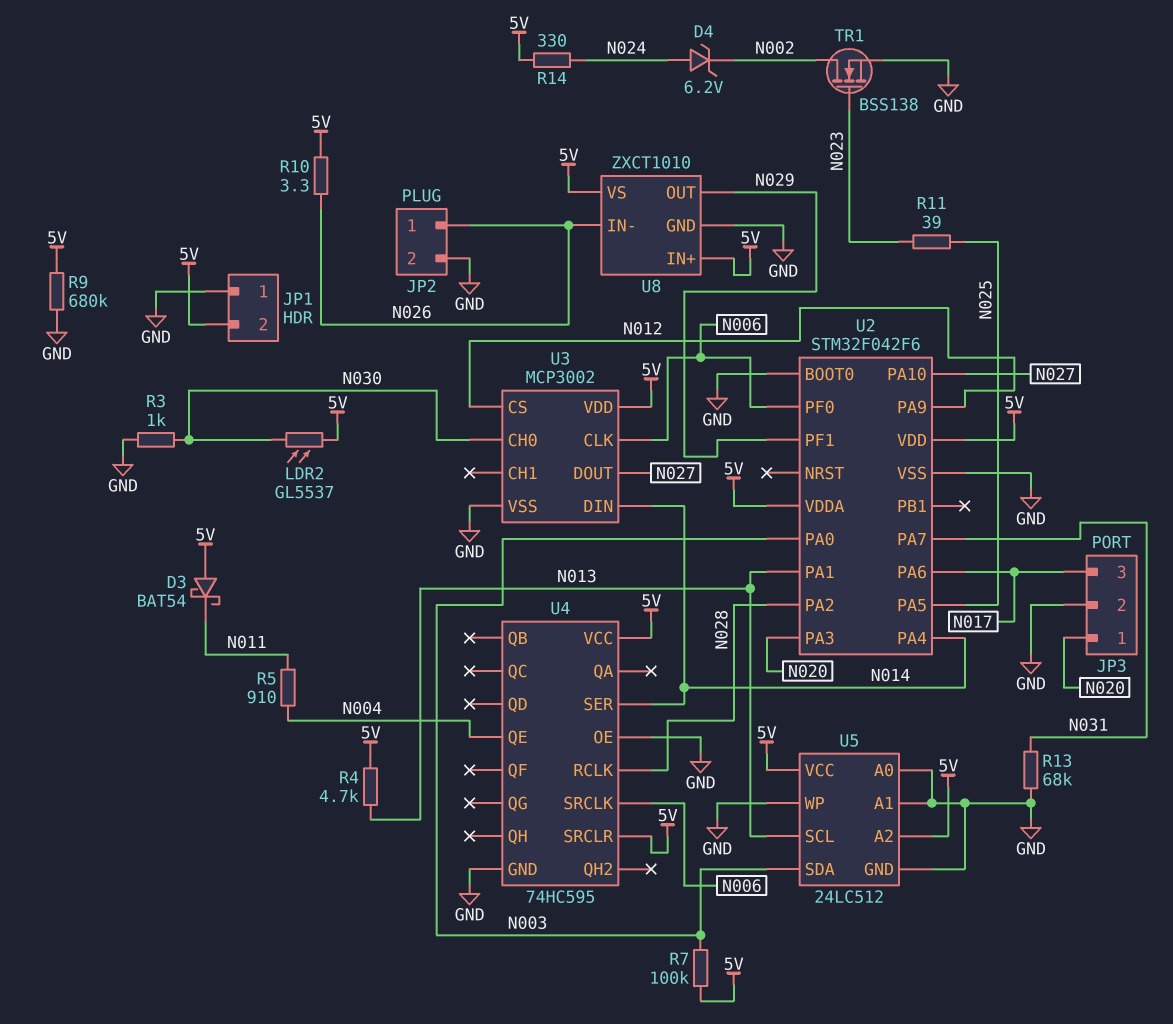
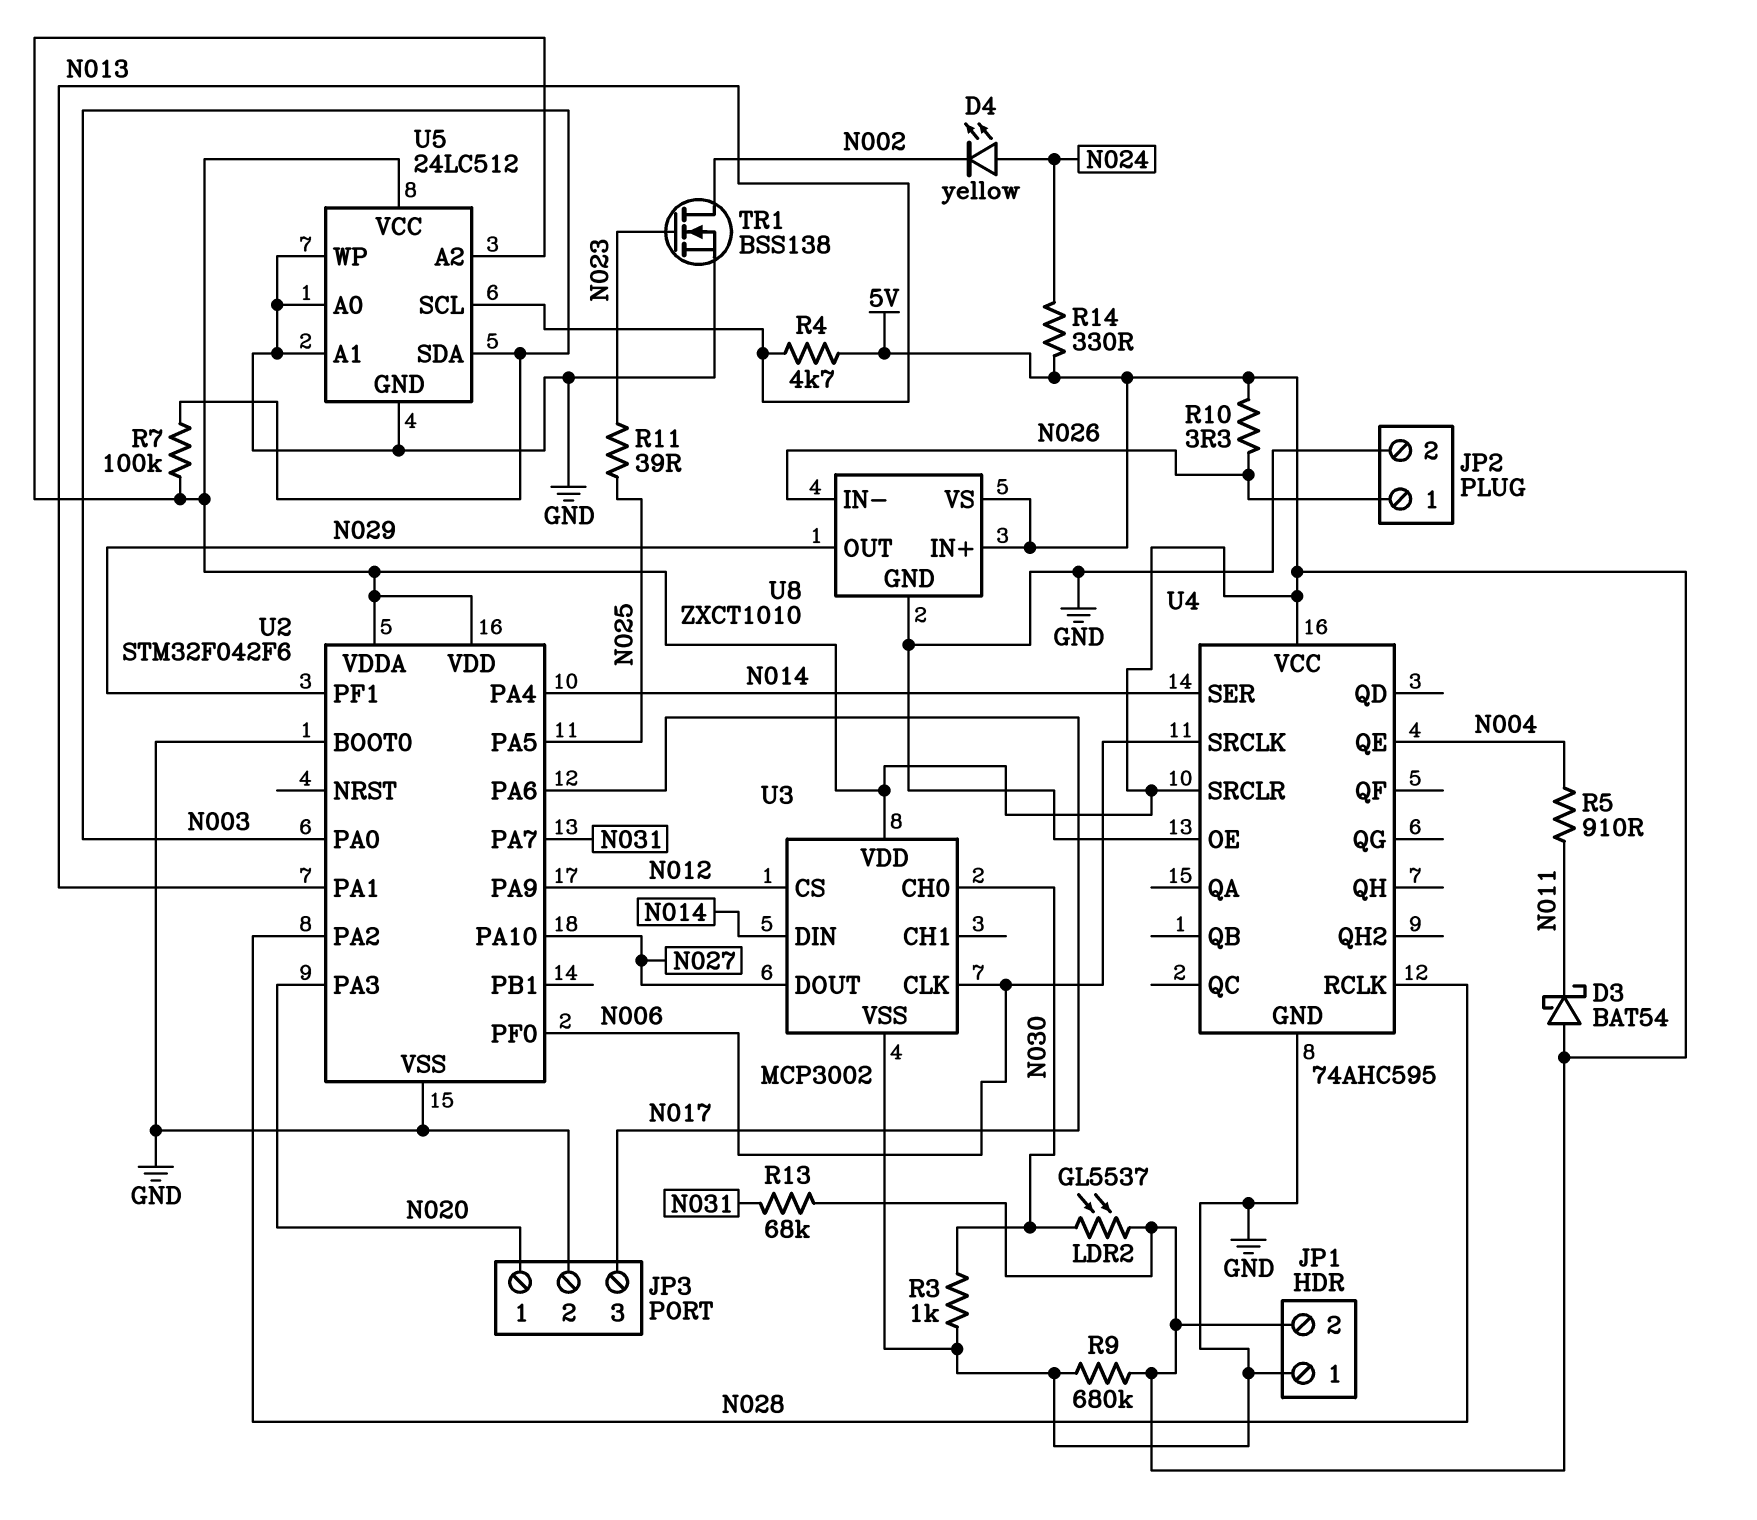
D4: zener 6.2V (A N024, K N002) -> LED yellow (A N024, K N002)
R13: 68k (GND, N031) -> 68k (5V, N031)
U4: 74HC595 -> 74AHC595

